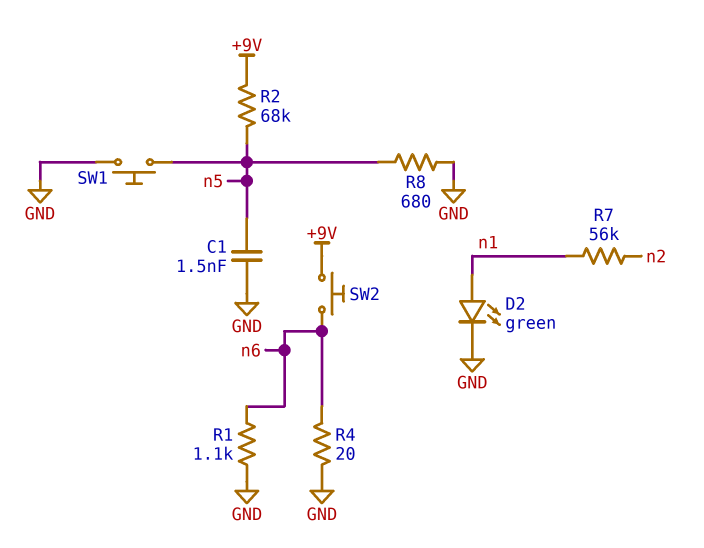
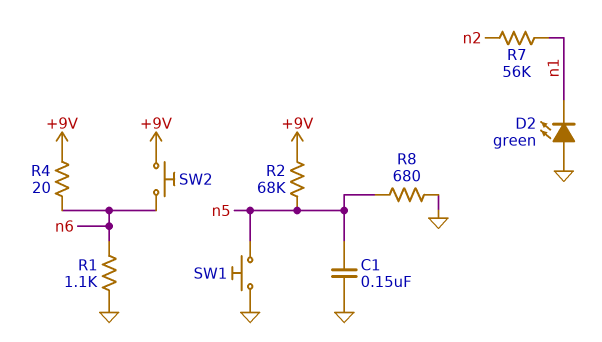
C1: 1.5nF (GND, n5) -> 150nF (GND, n5)
D2: LED green (A n1, K GND) -> LED green (A GND, K n1)
R4: 20 (GND, n6) -> 20 (+9V, n6)

